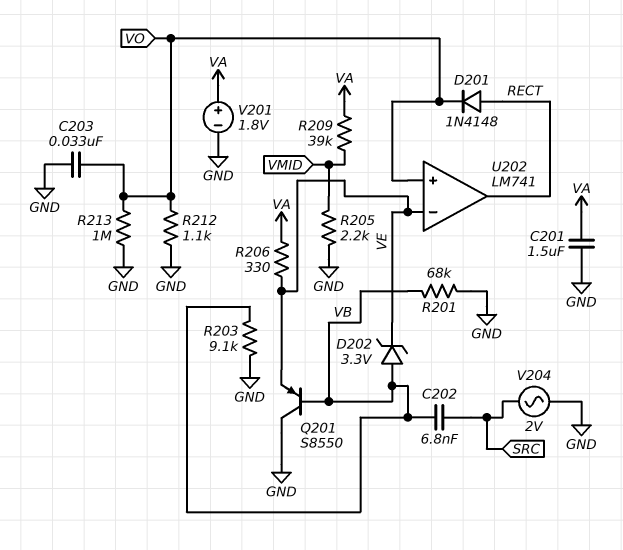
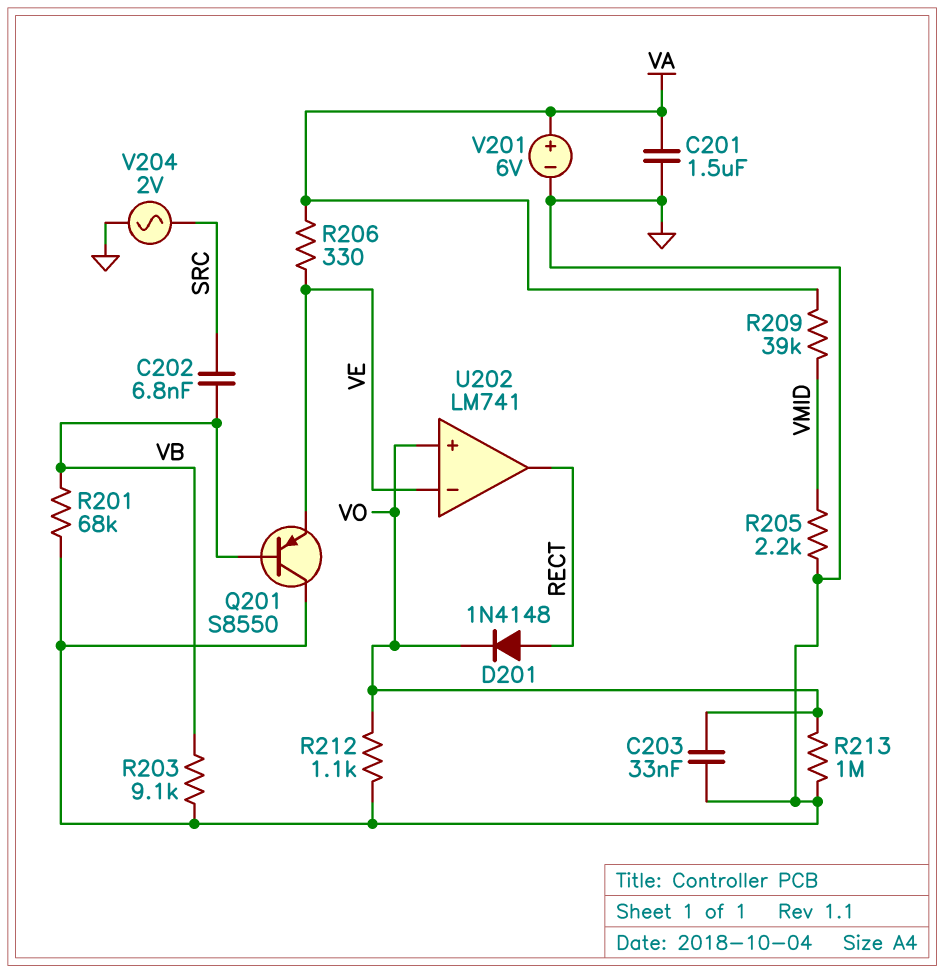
D202: zener 3.3V (A VB, K VE) -> none
V201: 1.8V (plus VA, minus GND) -> 6V (plus VA, minus GND)

